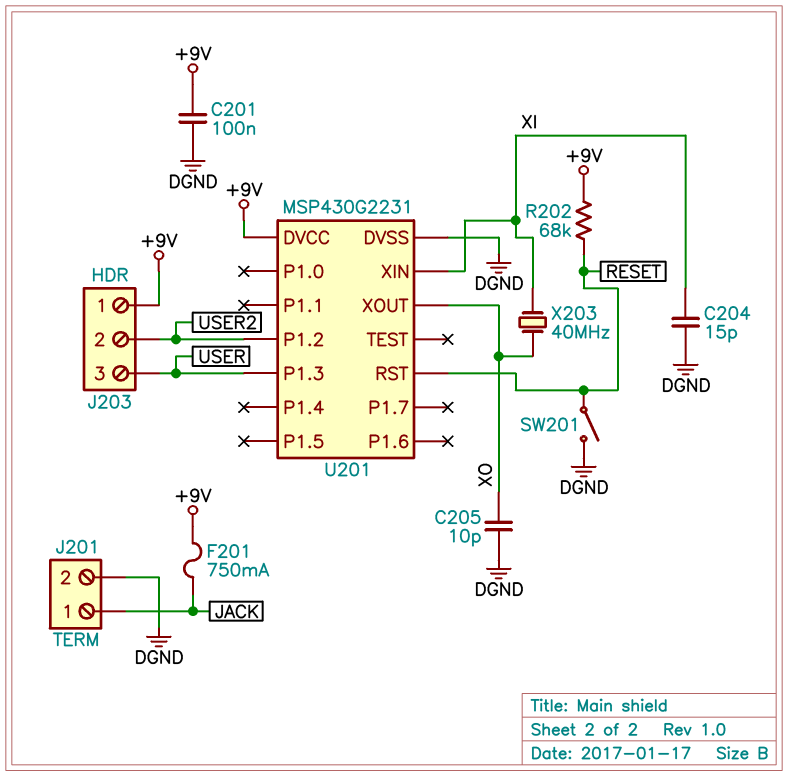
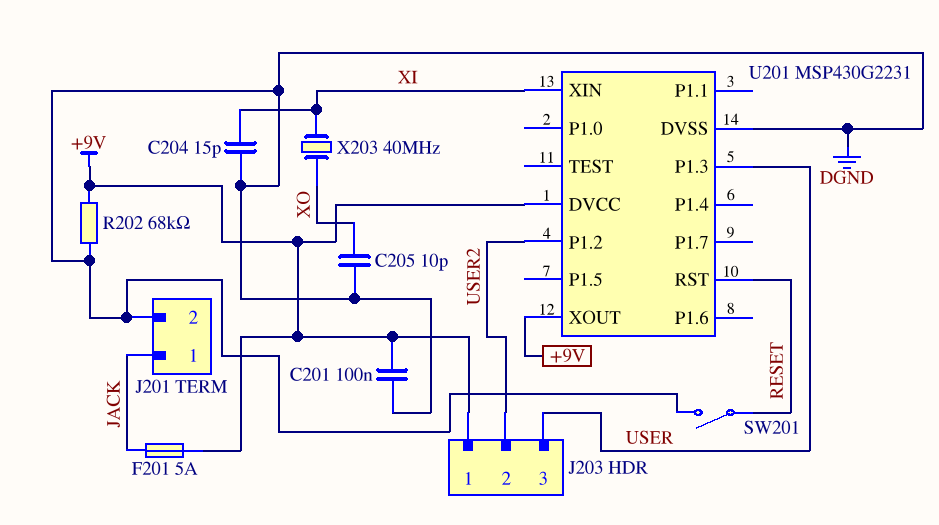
F201: 750mA (+9V, JACK) -> 5A (+9V, JACK)
R202: 68k (+9V, RESET) -> 68k (+9V, DGND)
U201 pin XOUT: XO -> +9V

